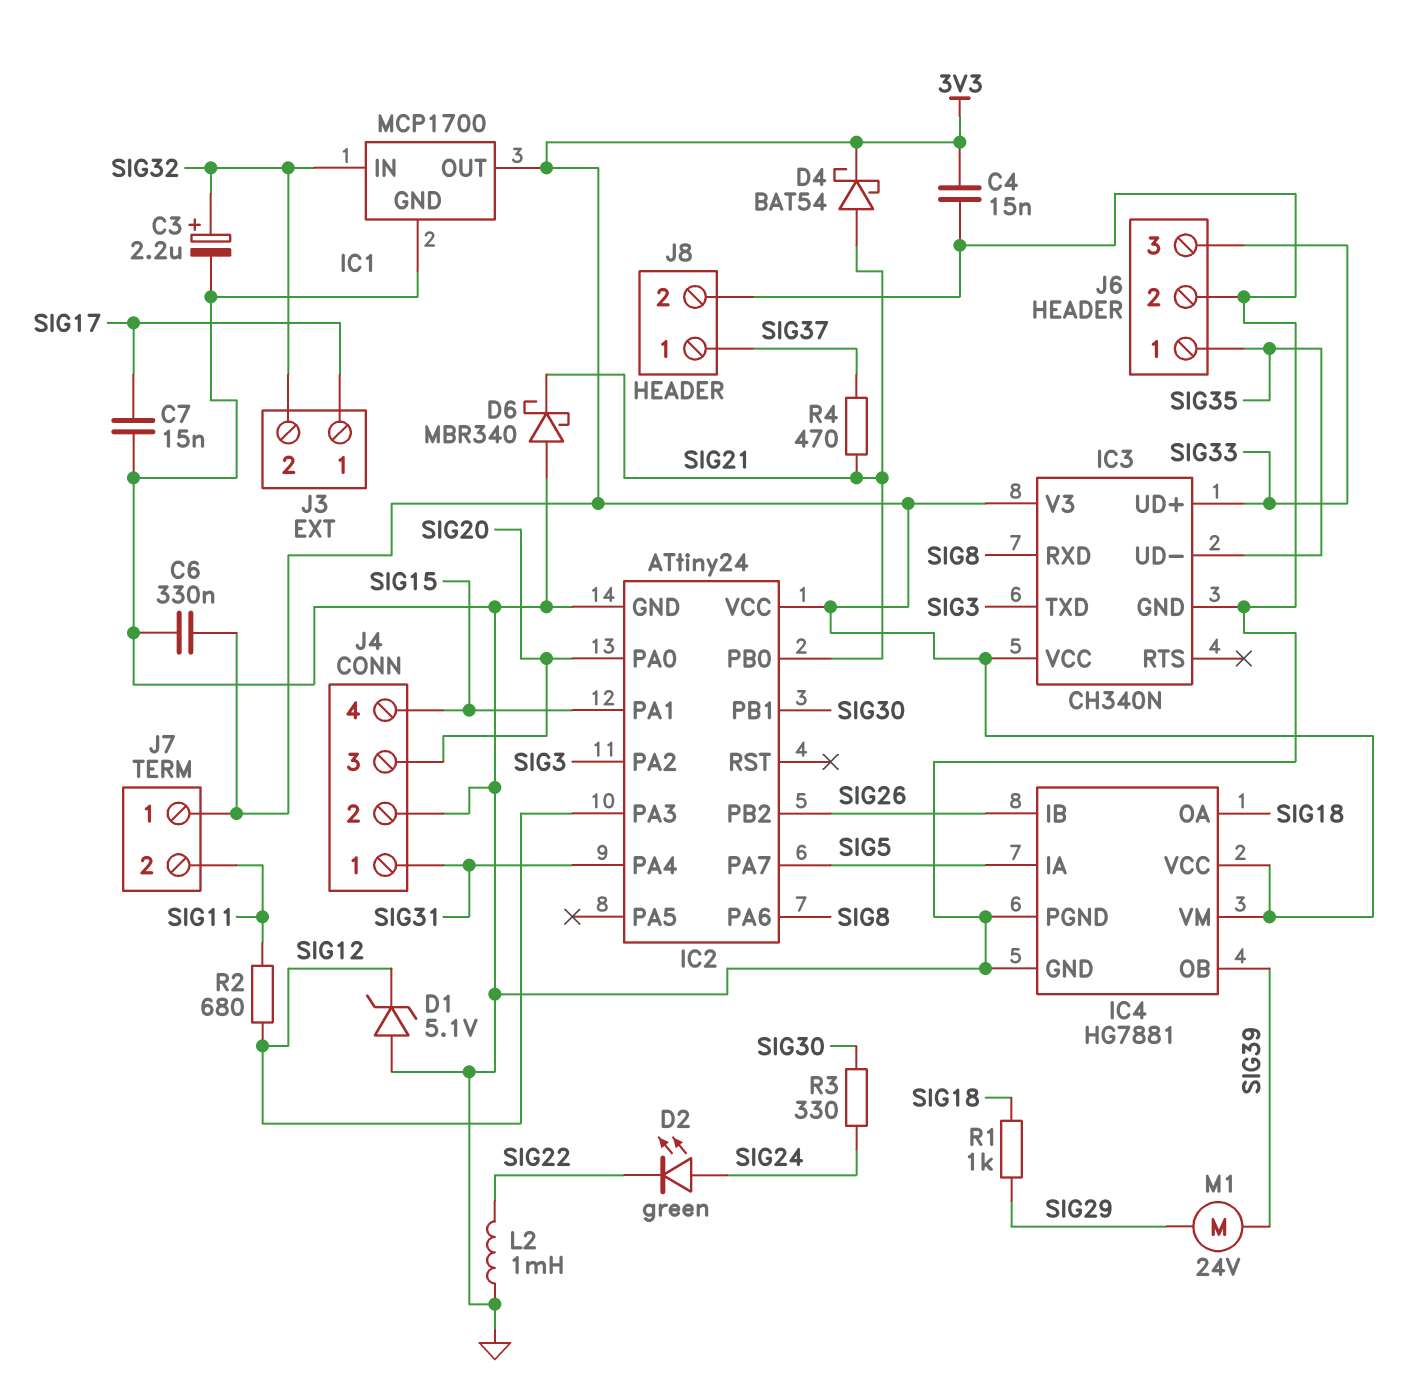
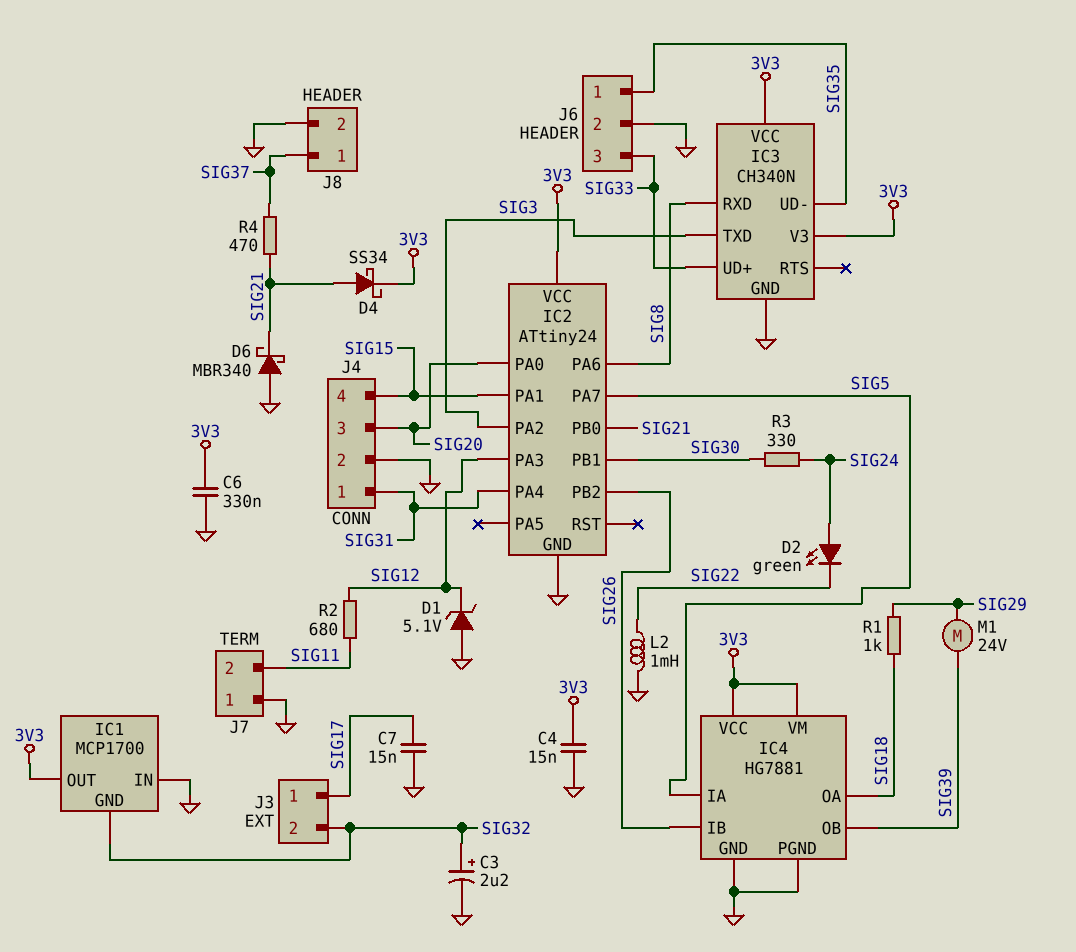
D4: schottky BAT54 (A SIG21, K 3V3) -> schottky SS34 (A SIG21, K 3V3)
IC1 pin GND: GND -> SIG32
IC1 pin IN: SIG32 -> GND
J7 pin 1: 3V3 -> GND

